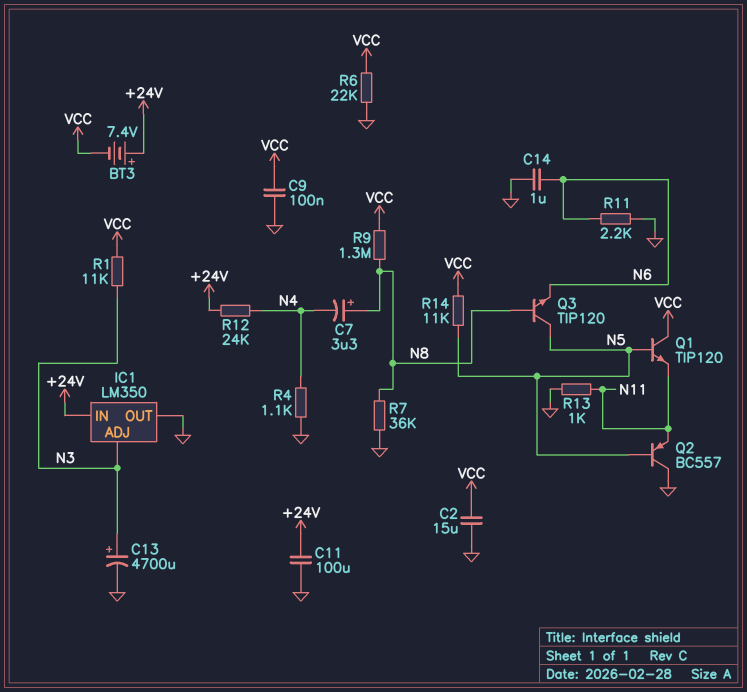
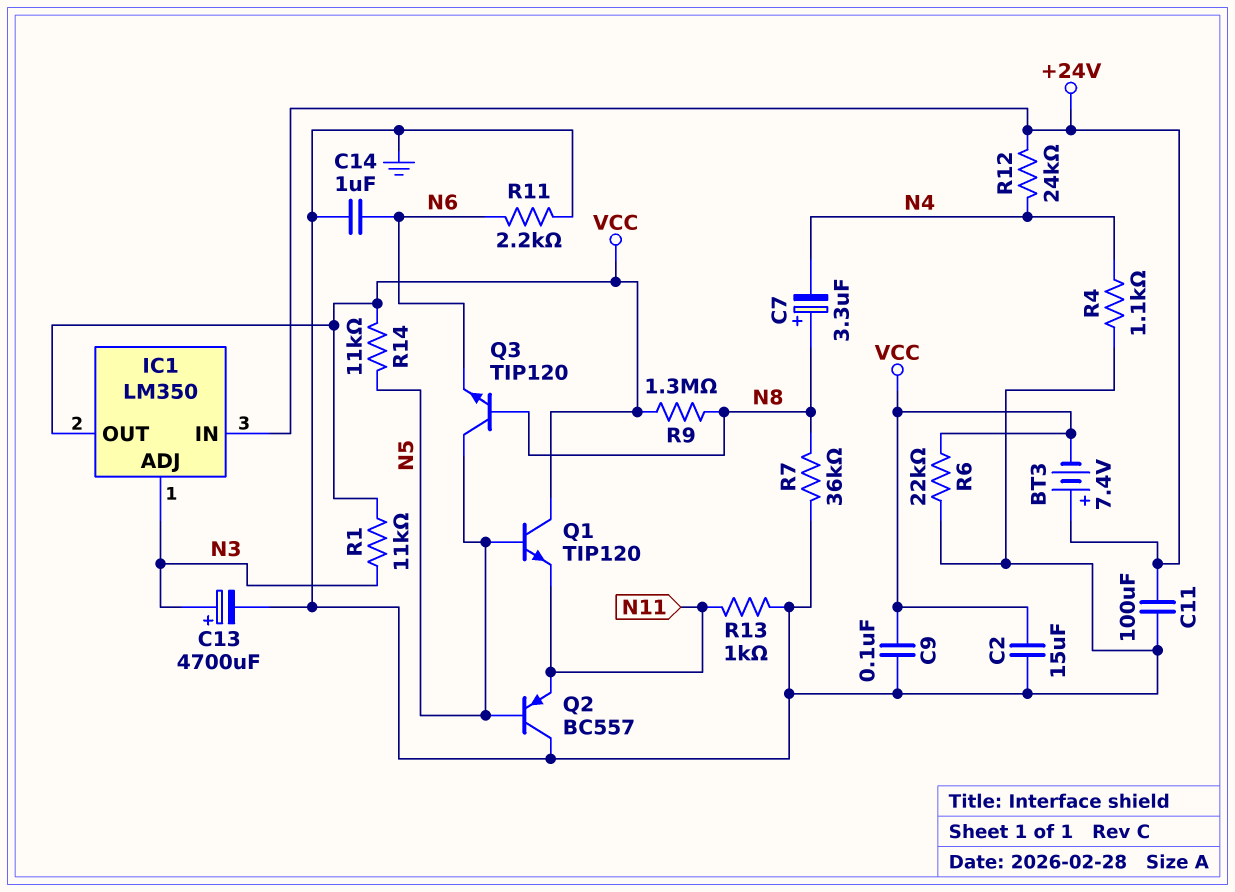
IC1 pin OUT: GND -> VCC

